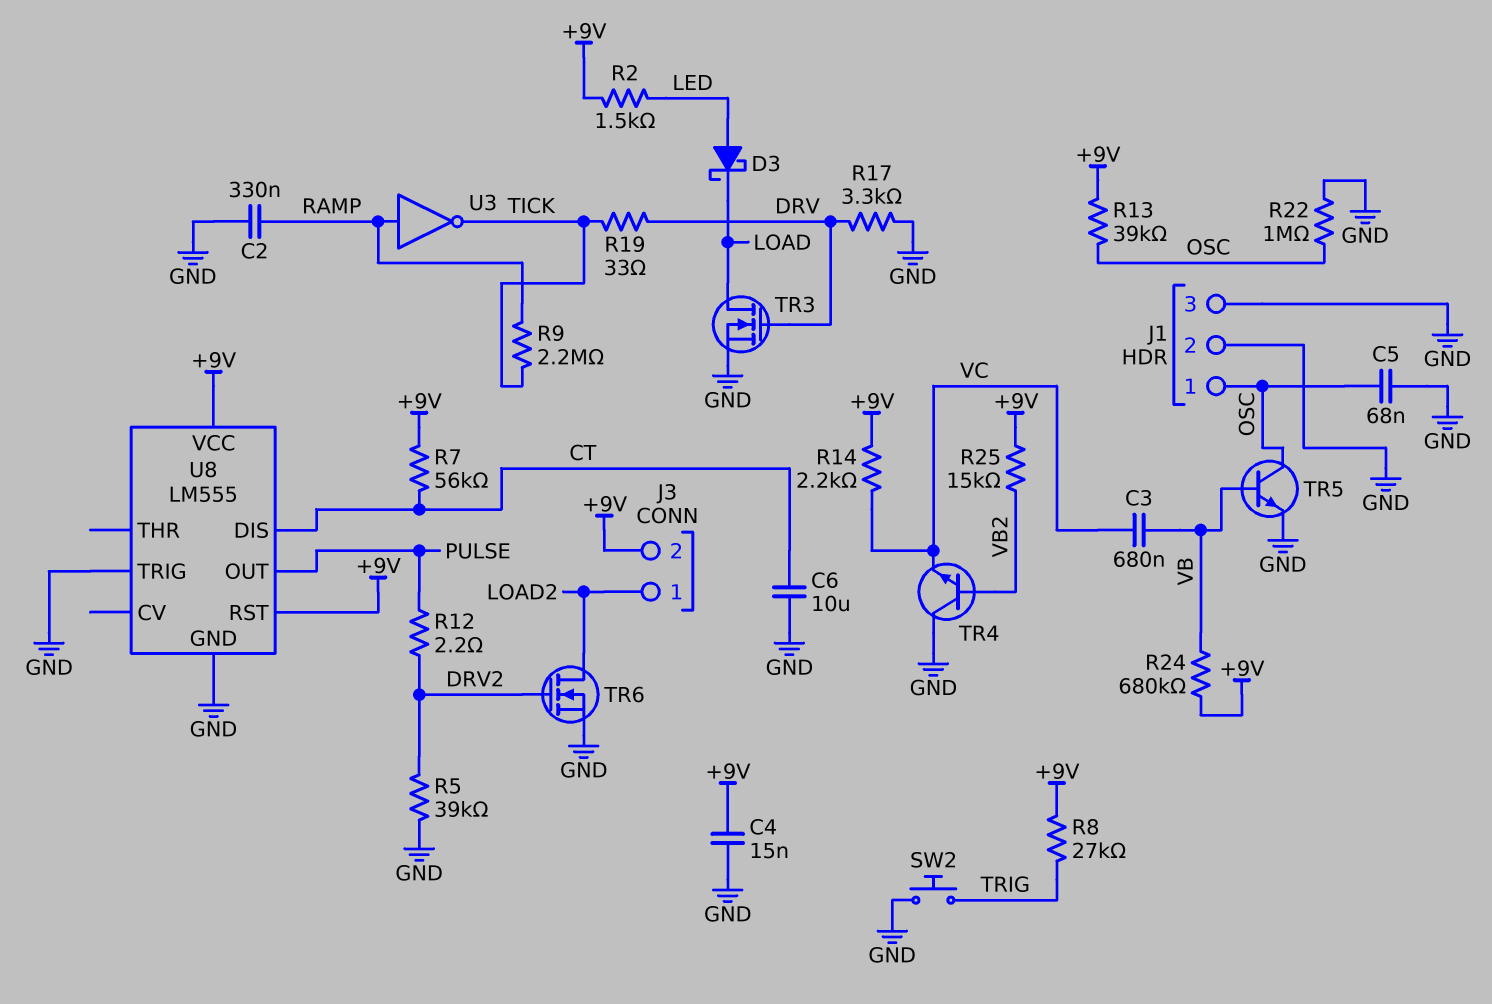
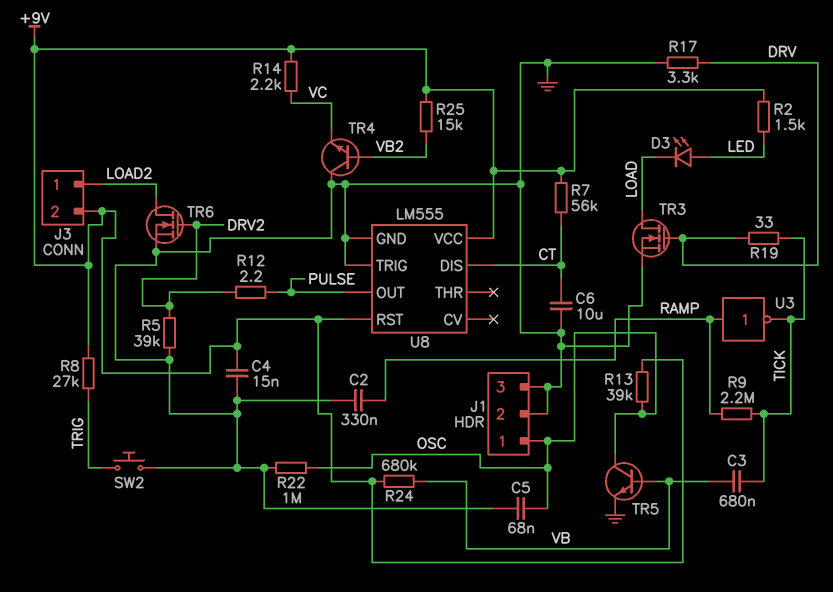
C3: 680nF (VB, VC) -> 680nF (TICK, VB)
D3: schottky (A LED, K LOAD) -> LED (A LED, K LOAD)

